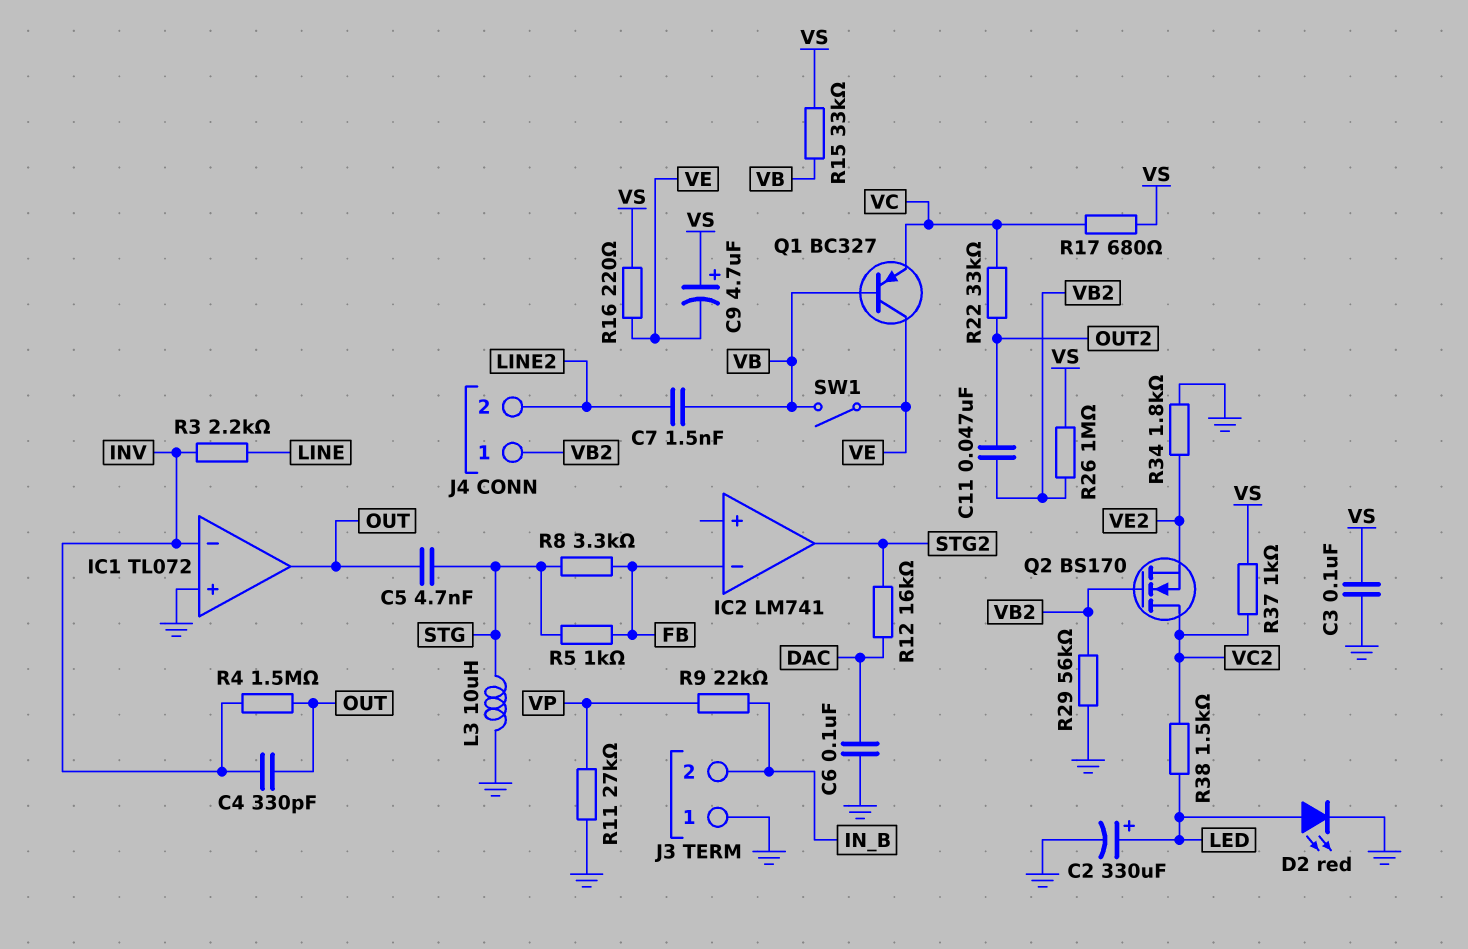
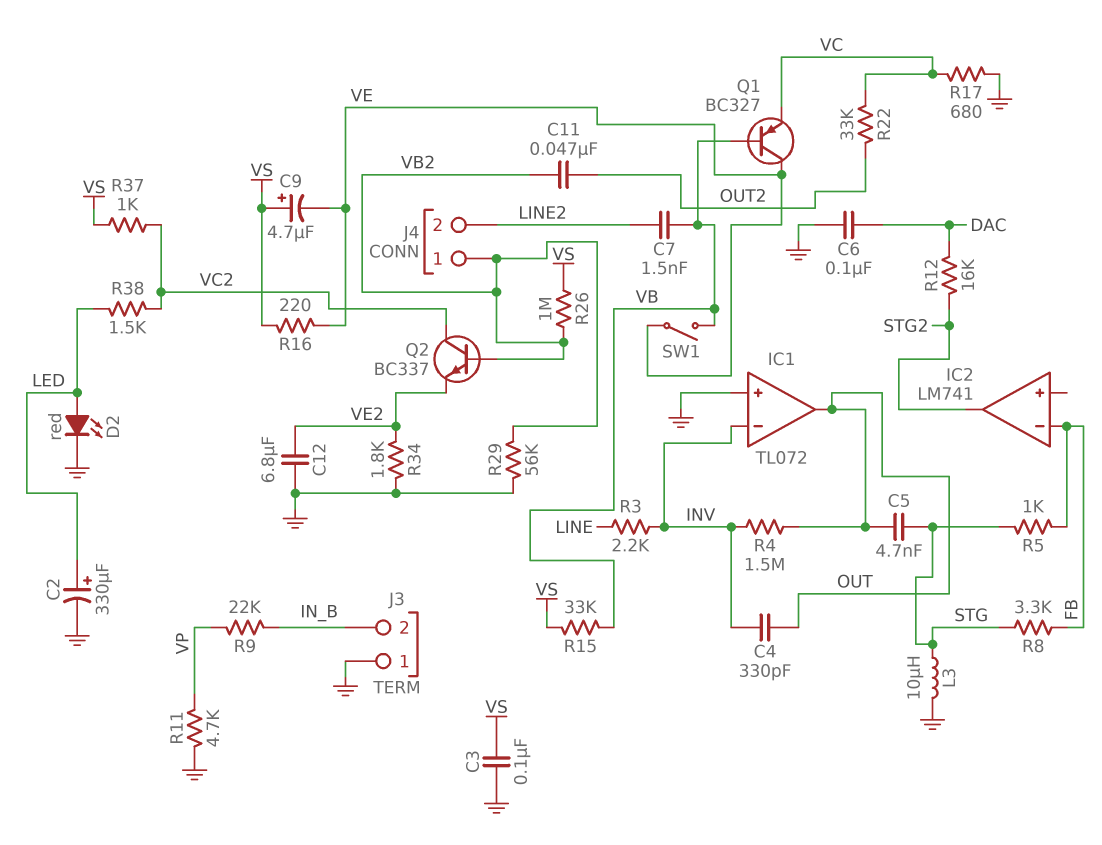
C12: none -> 6.8uF (GND, VE2)
Q2: NMOS BS170 (G VB2, D VC2, S VE2) -> NPN BC337 (B VB2, C VC2, E VE2)
R11: 27k (GND, VP) -> 4.7k (GND, VP)
R17: 680 (VC, VS) -> 680 (GND, VC)

